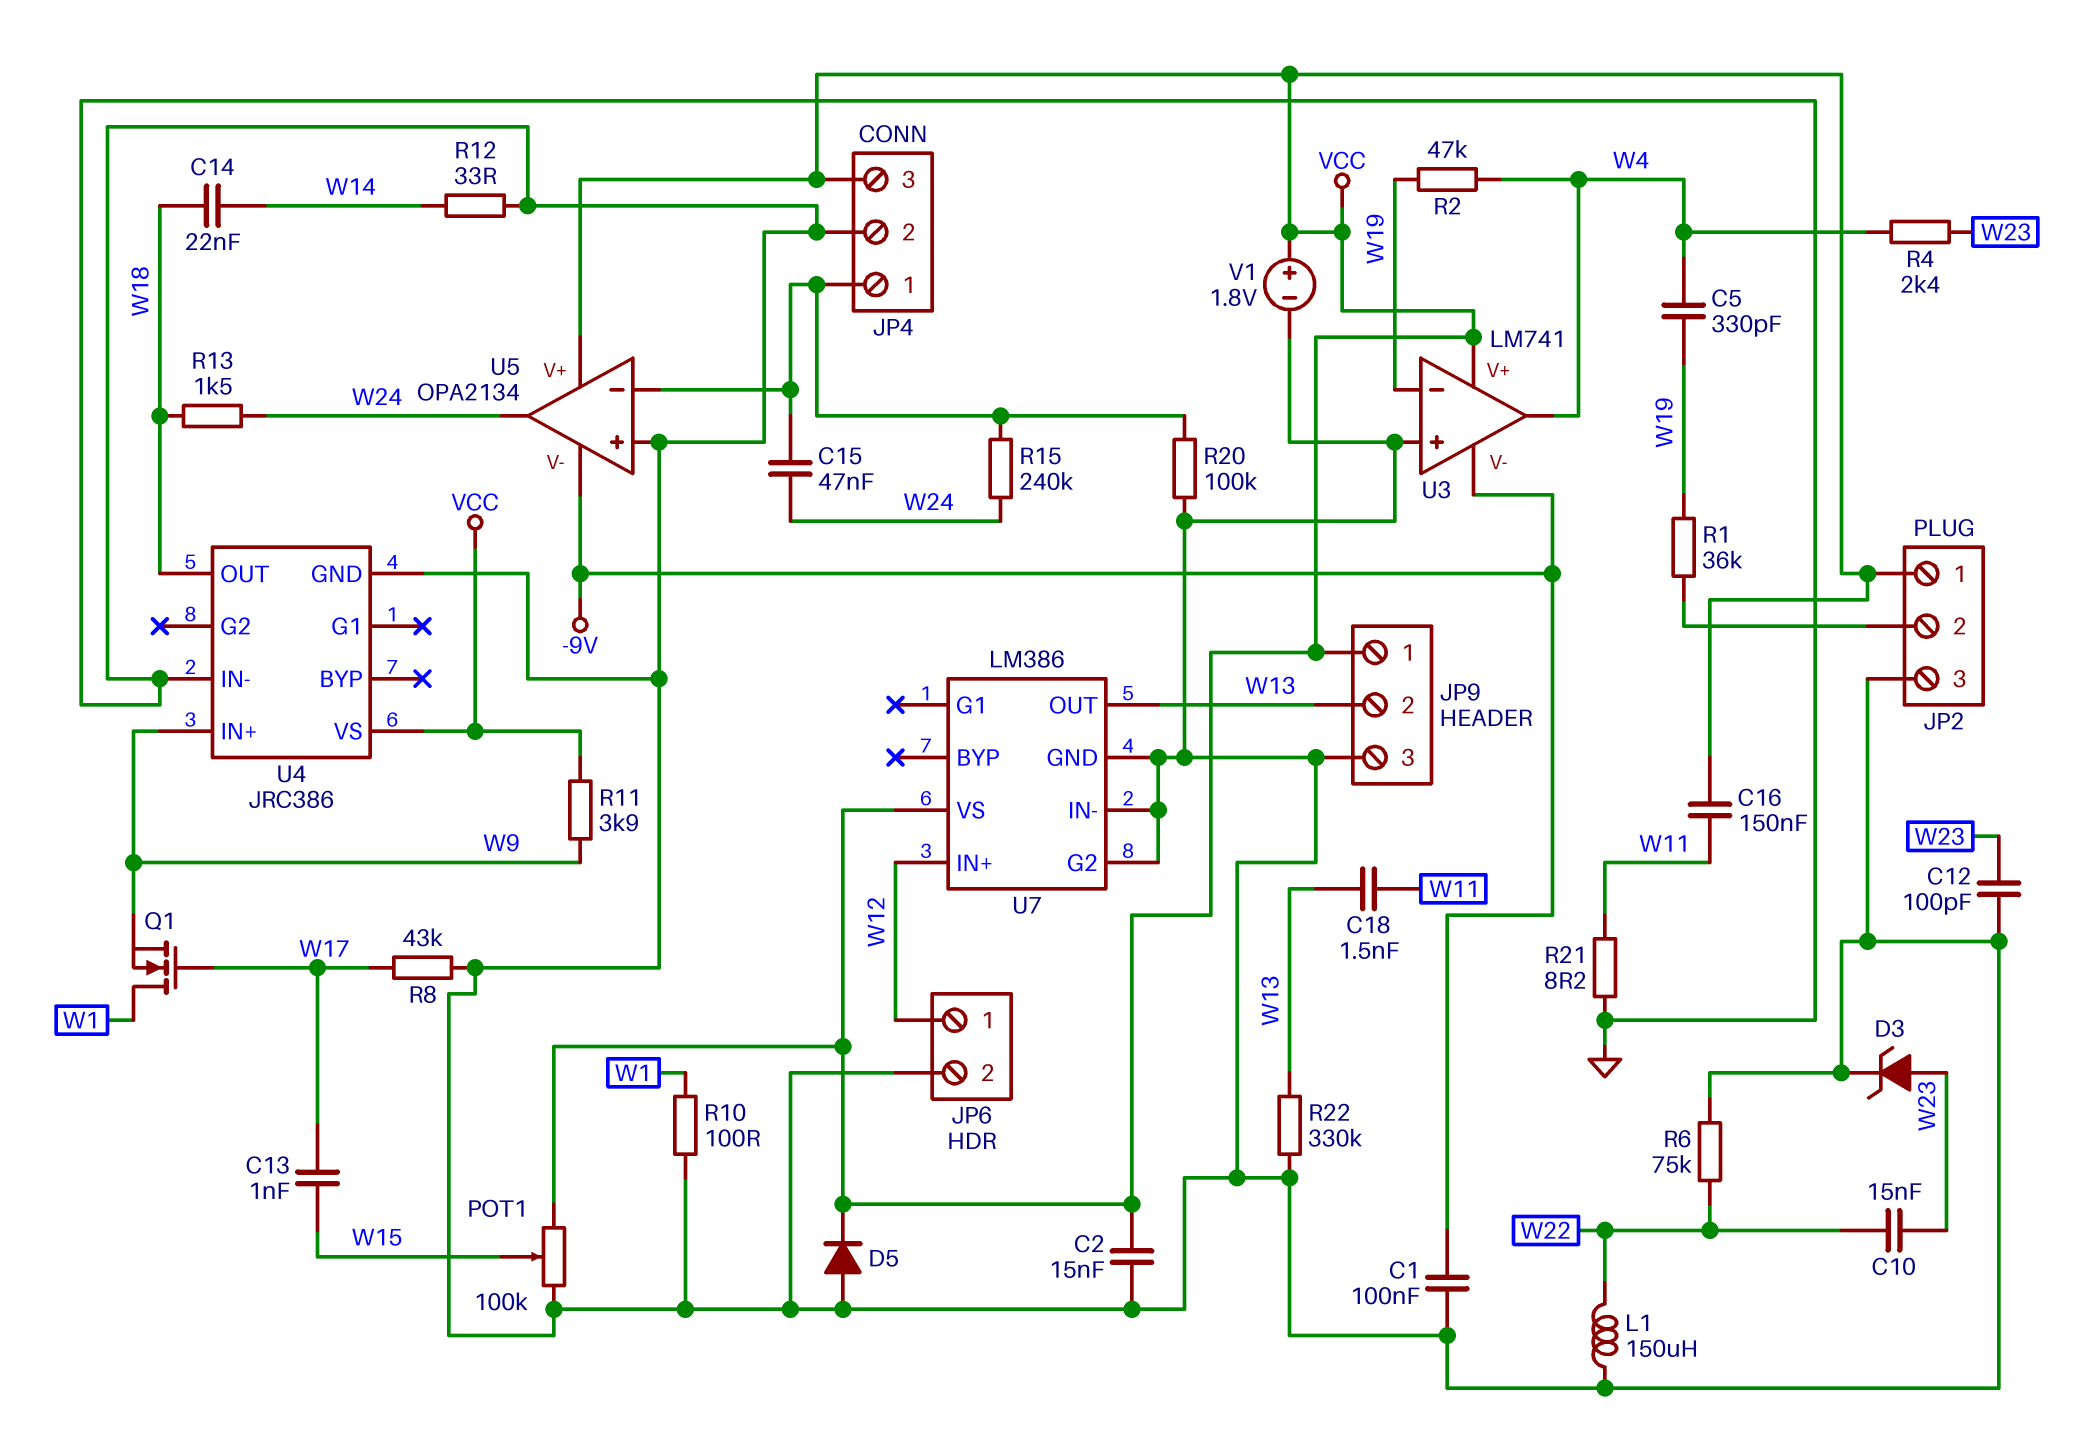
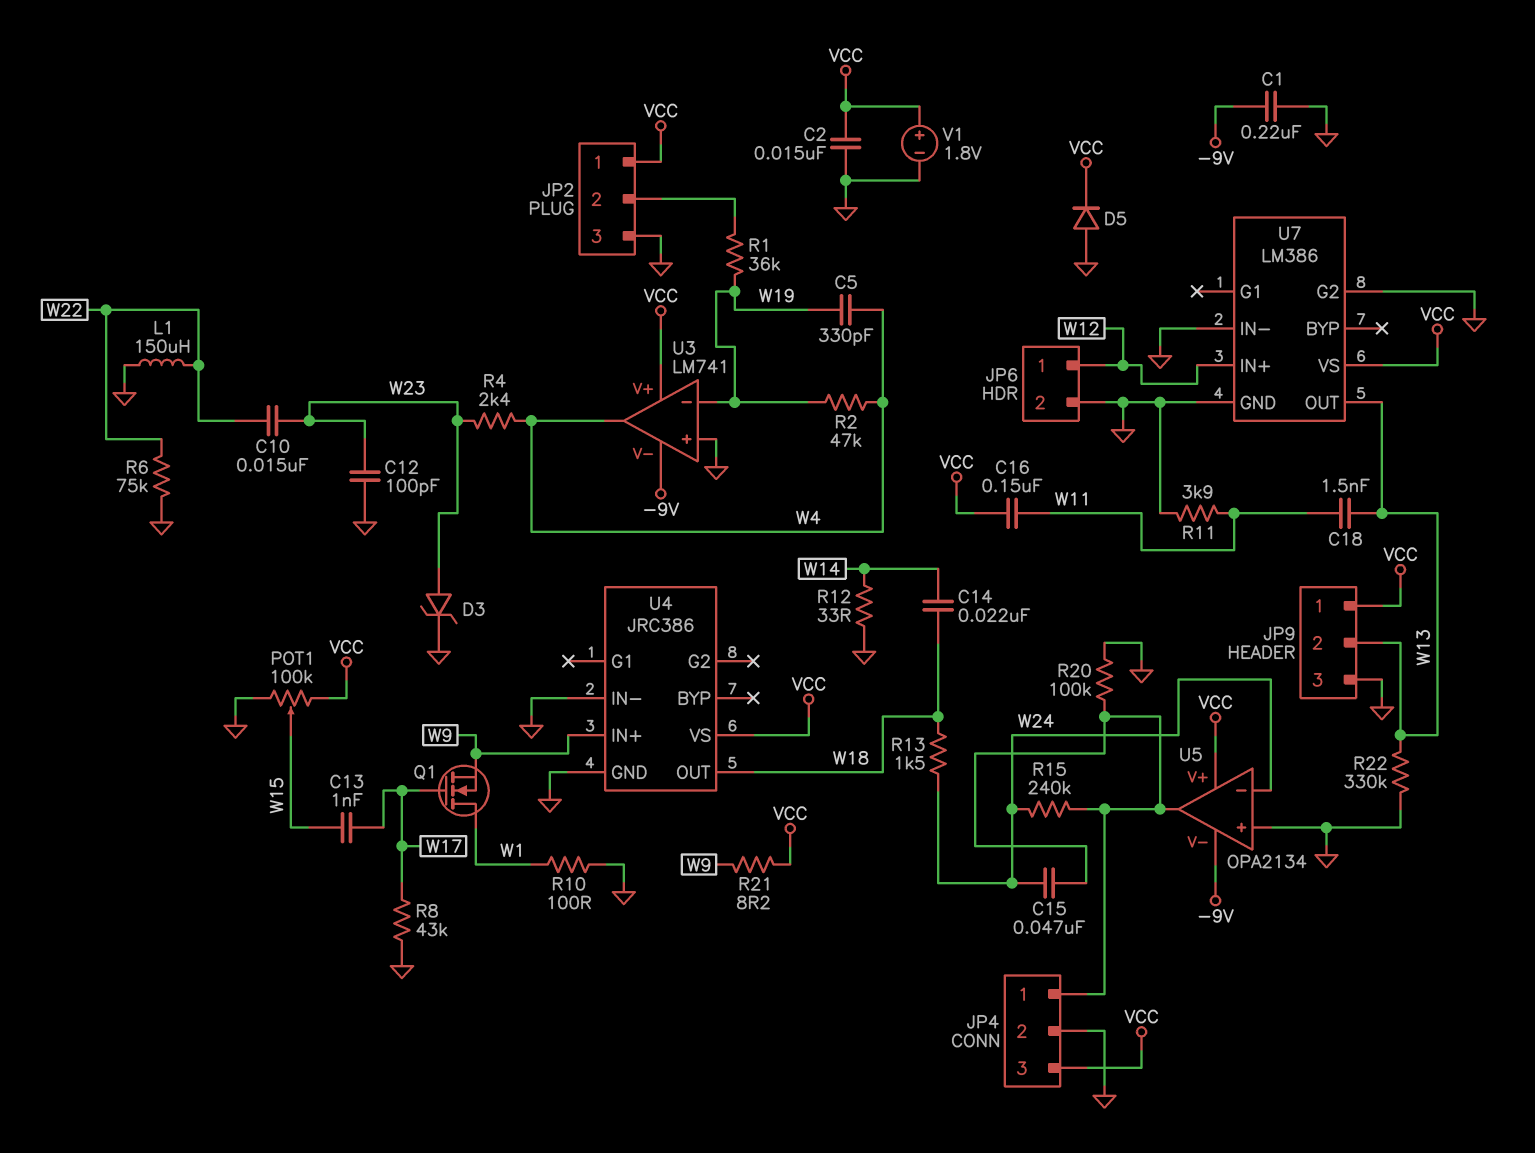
C1: 100nF (-9V, GND) -> 220nF (-9V, GND)
R11: 3.9k (VCC, W9) -> 3.9k (GND, W11)
R21: 8.2 (GND, W11) -> 8.2 (VCC, W9)
U5 pin in-: JP4/1 -> W24
U5 pin out: W24 -> JP4/1

